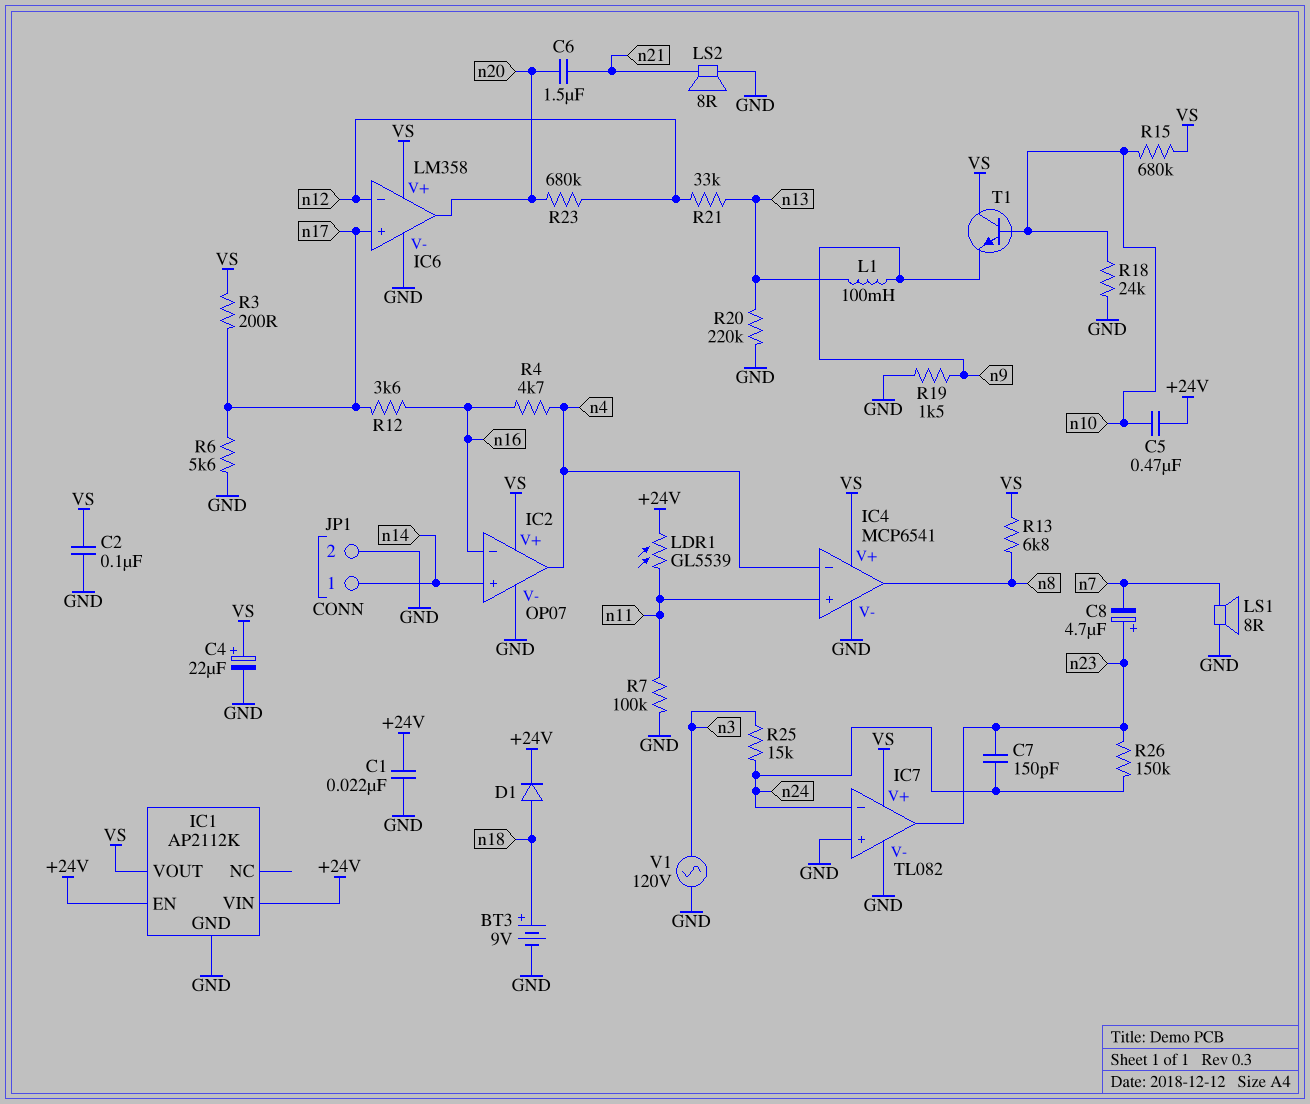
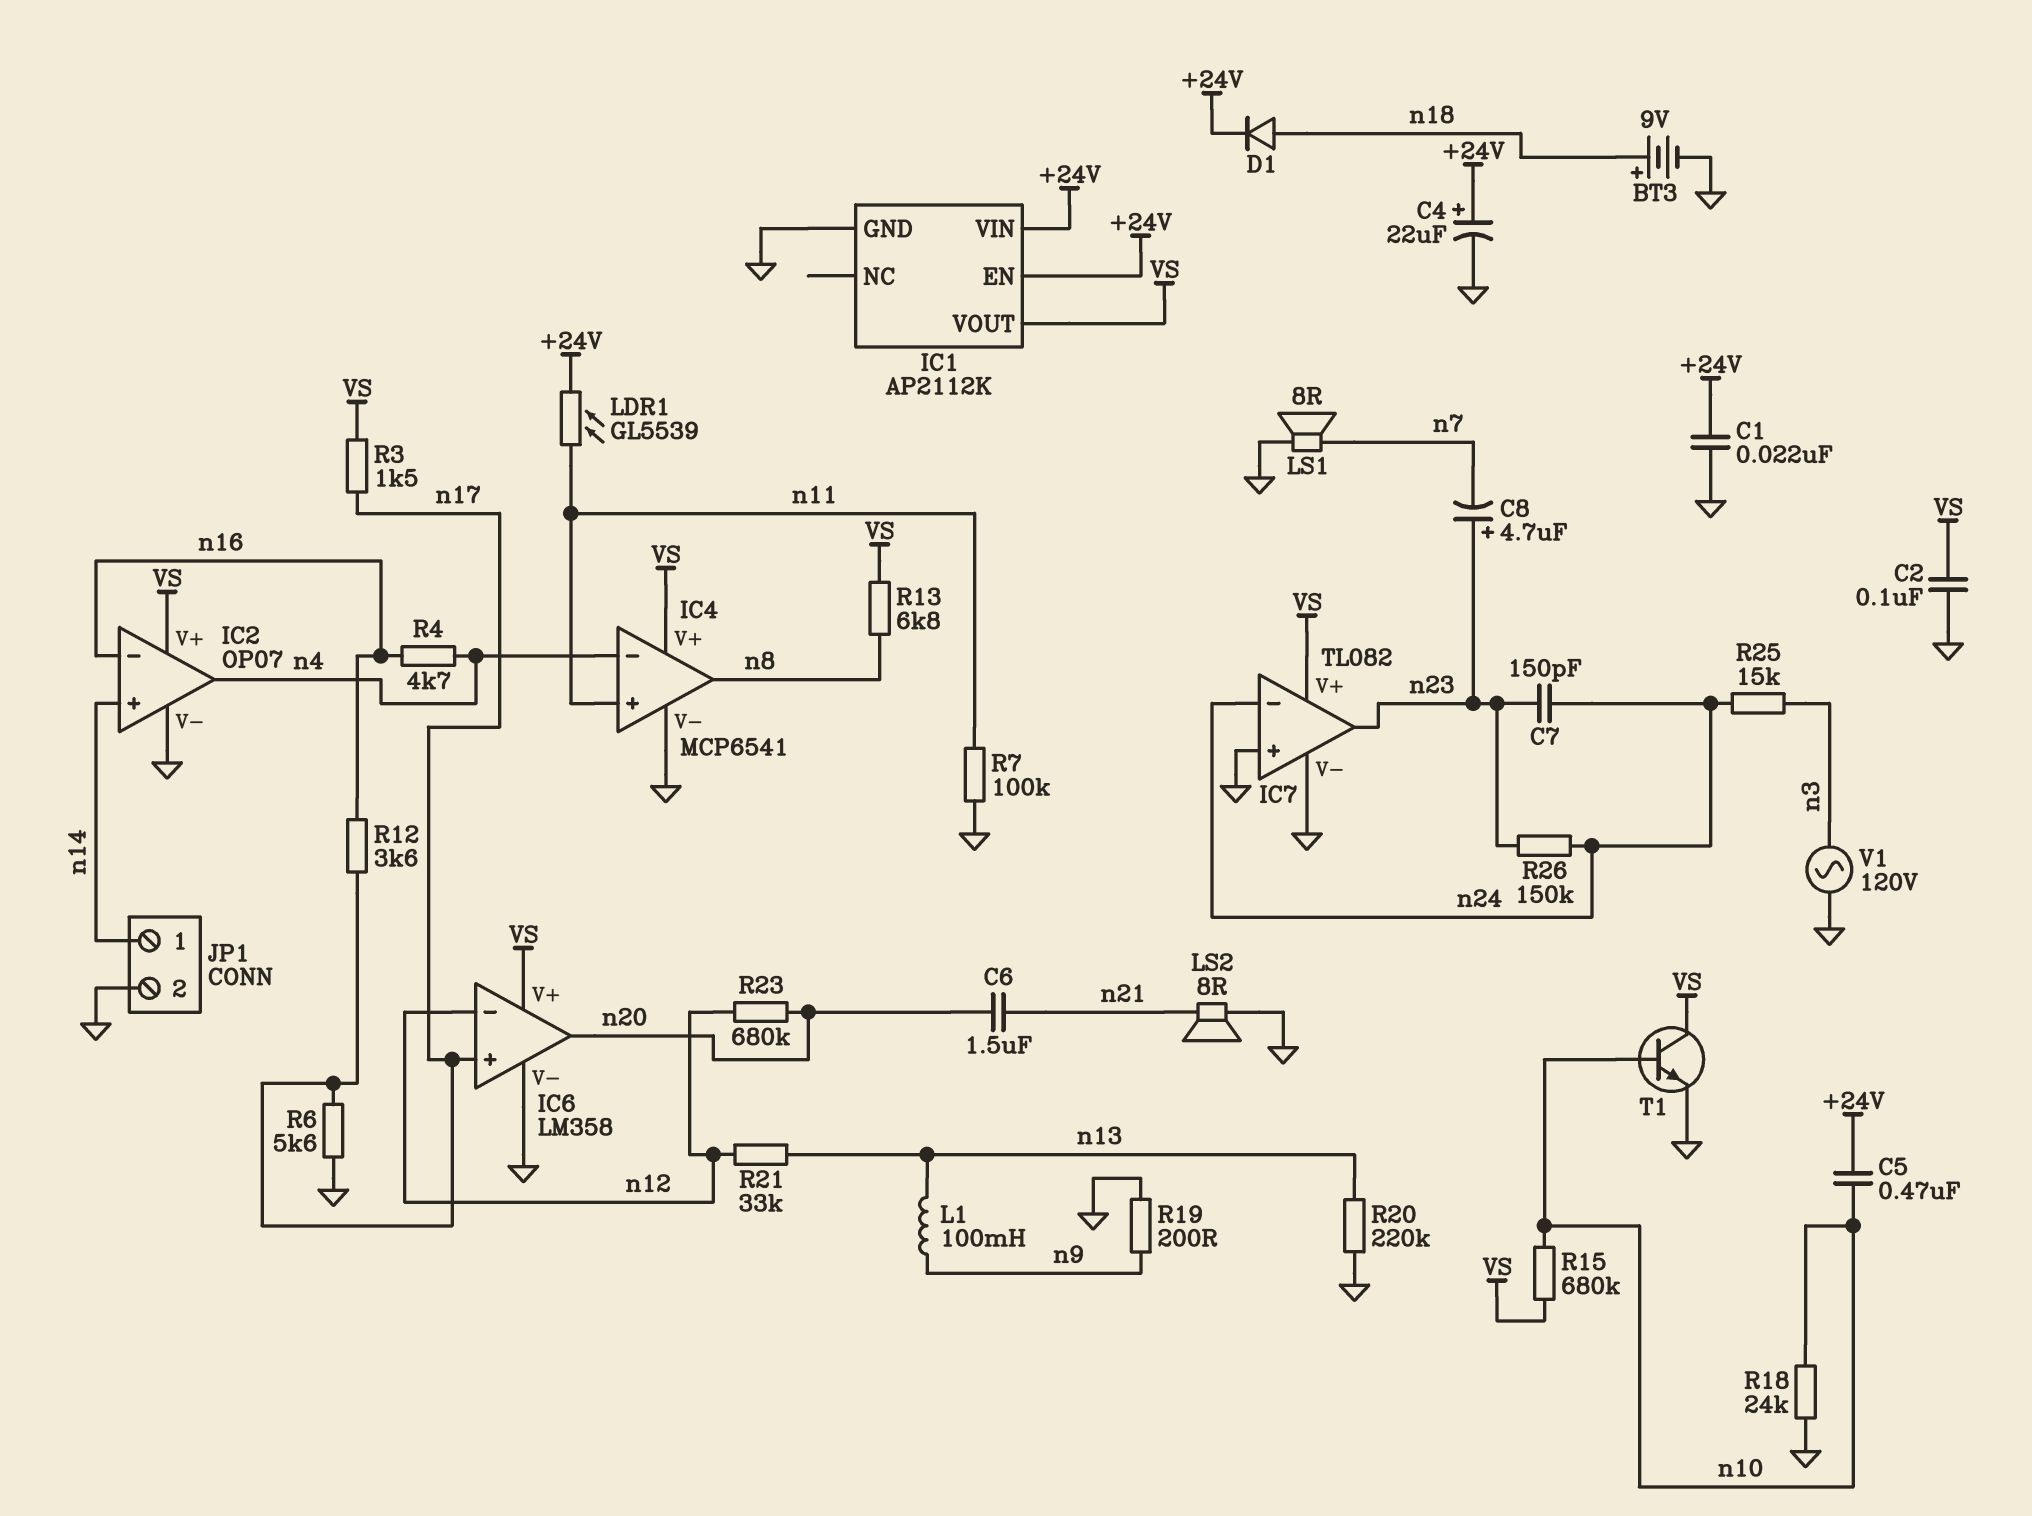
C4: 22uF (plus VS, minus GND) -> 22uF (plus +24V, minus GND)
R3: 200 (VS, n17) -> 1.5k (VS, n17)
R19: 1.5k (GND, n9) -> 200 (GND, n9)
T1: NPN (B n10, C VS, E n9) -> NPN (B n10, C VS, E GND)

